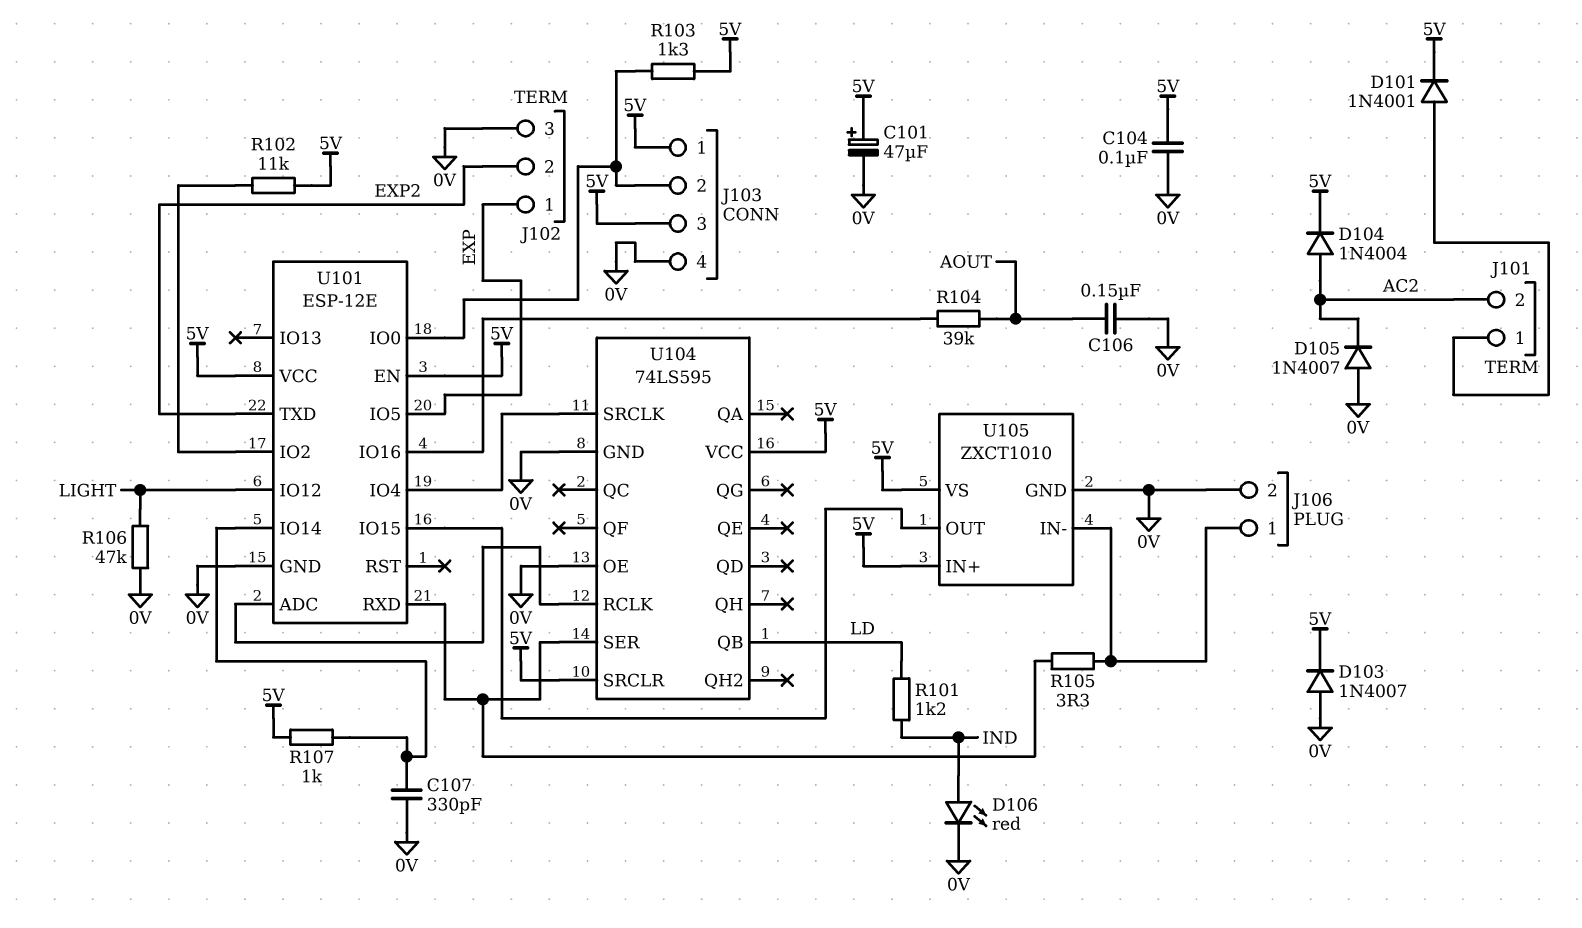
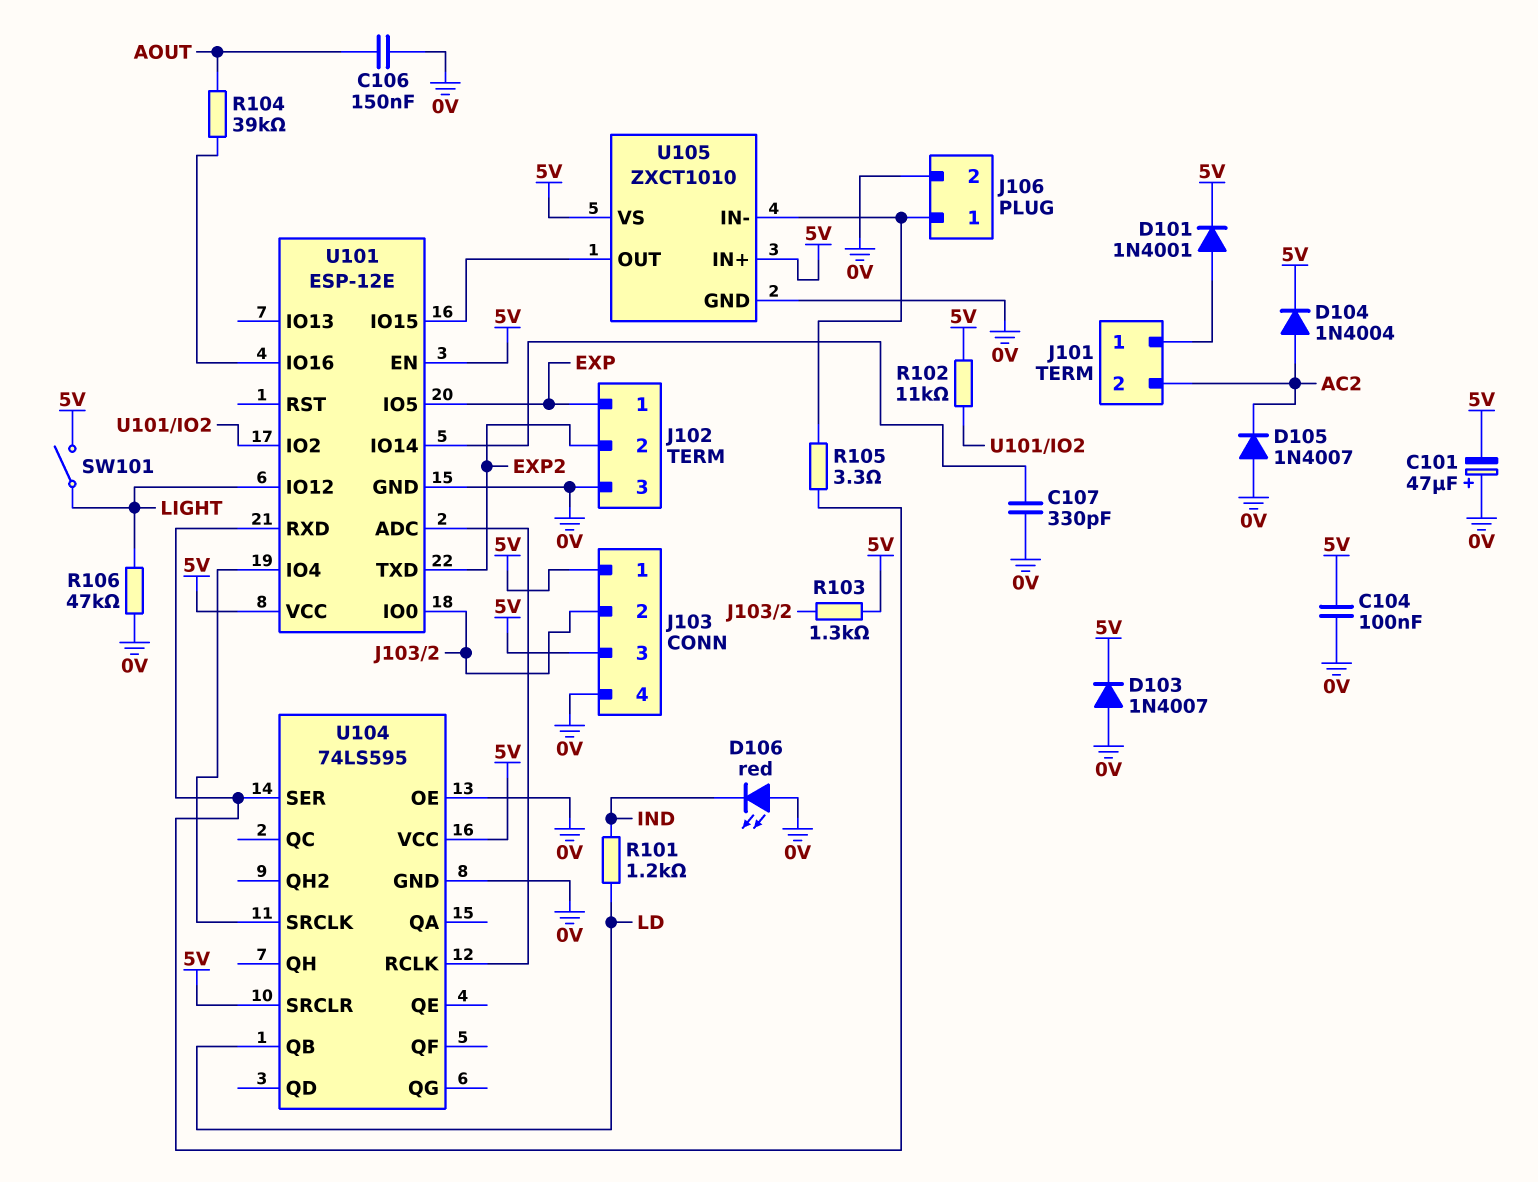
C101: 47uF (plus 5V, minus 0V) -> 47uF (plus 0V, minus 5V)
D106: LED red (A IND, K 0V) -> LED red (A 0V, K IND)
R107: 1k (5V, U101/IO14) -> none
SW101: none -> switch (5V, LIGHT)

